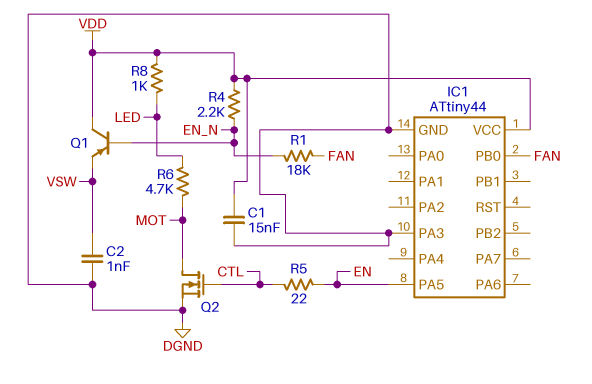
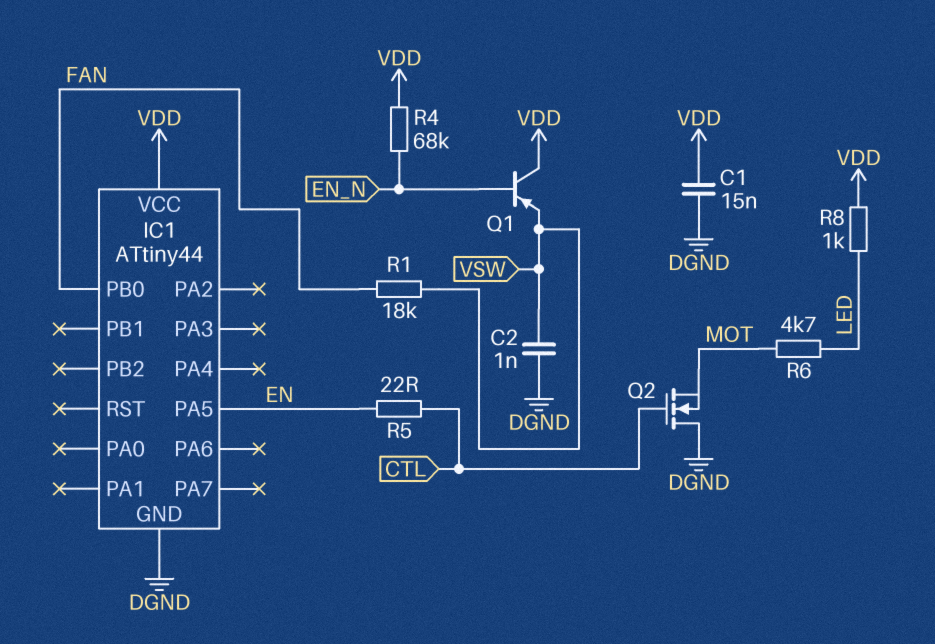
IC1 pin PA3: DGND -> none
Q2: NMOS (G CTL, D MOT, S DGND) -> NMOS (G CTL, D DGND, S MOT)
R1: 18k (EN_N, FAN) -> 18k (FAN, VSW)
R4: 2.2k (EN_N, VDD) -> 68k (EN_N, VDD)

